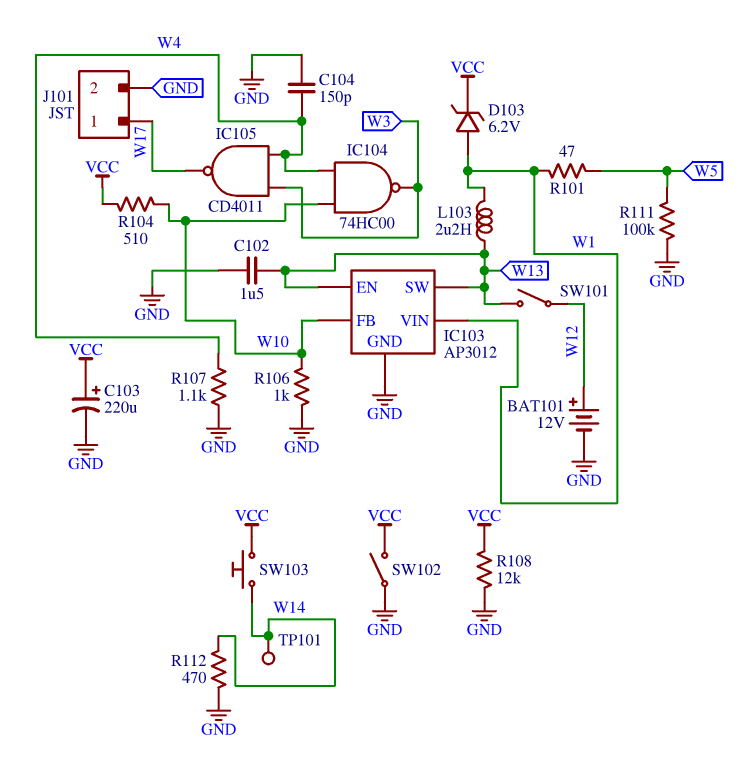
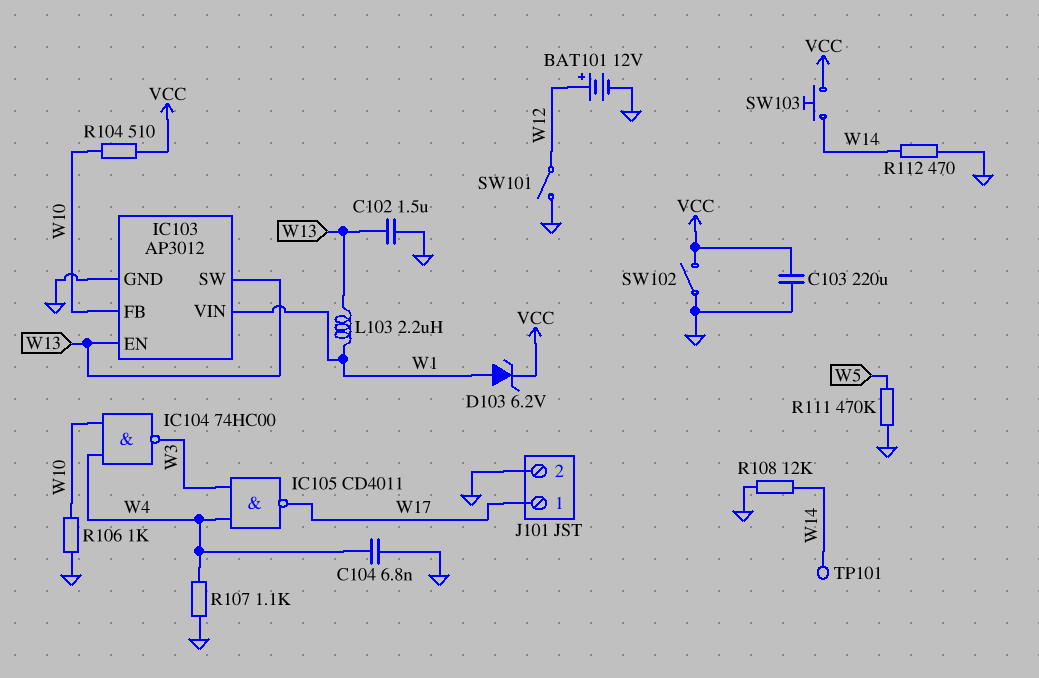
C103: 220uF (plus VCC, minus GND) -> 220uF (GND, VCC)
C104: 150pF (GND, W4) -> 6.8nF (GND, W4)
R101: 47 (W1, W5) -> none
R108: 12k (GND, VCC) -> 12k (GND, W14)
R111: 100k (GND, W5) -> 470k (GND, W5)
SW101: switch (W12, W13) -> switch (GND, W12)

